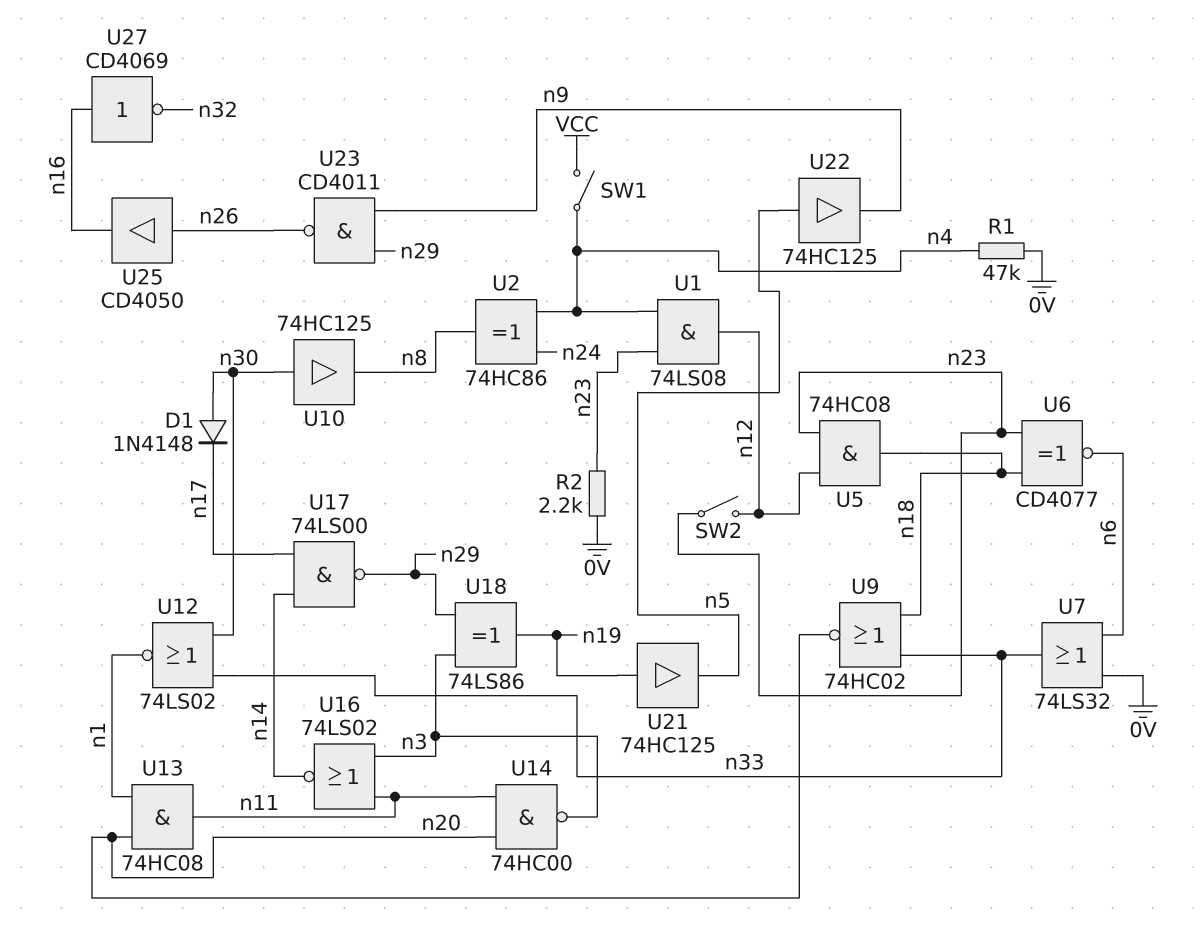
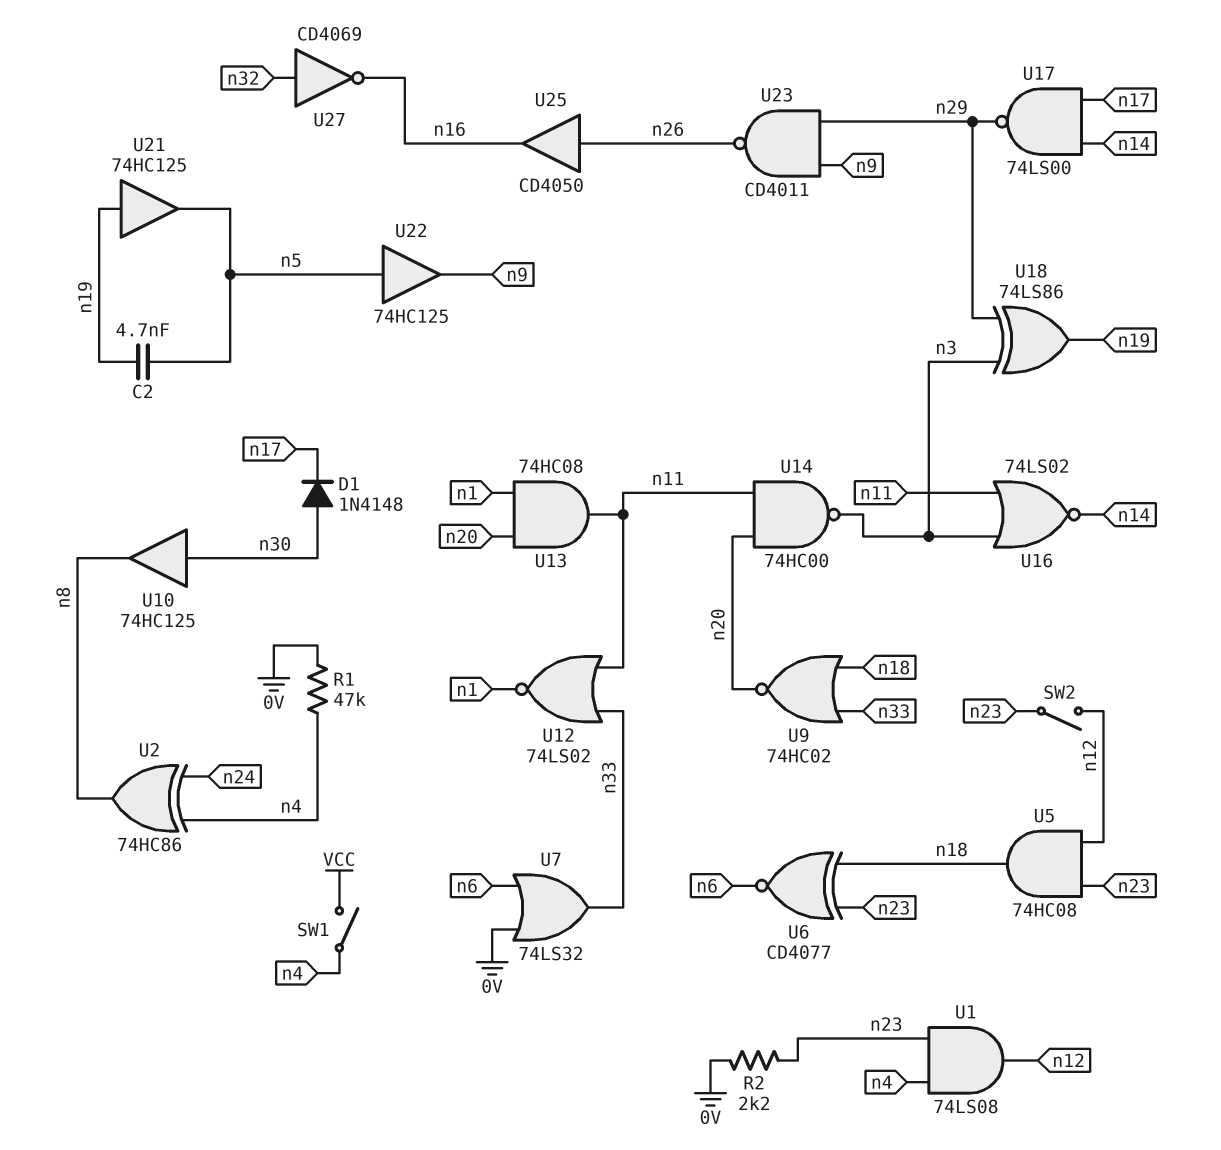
C2: none -> 4.7nF (n5, n19)
U12: NOR 74LS02 (in n30, in n33, out n1) -> NOR 74LS02 (in n11, in n33, out n1)
U27: NOT CD4069 (in n16, out n32) -> NOT CD4069 (in n32, out n16)

